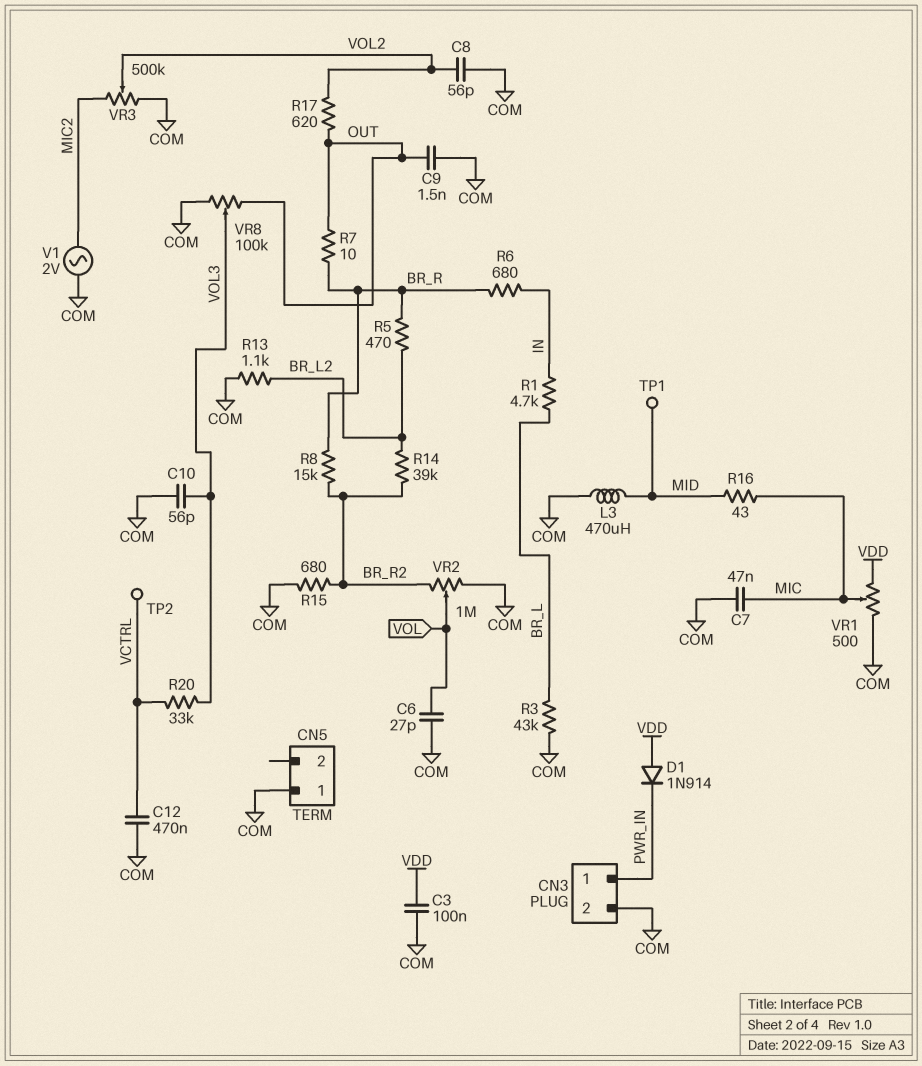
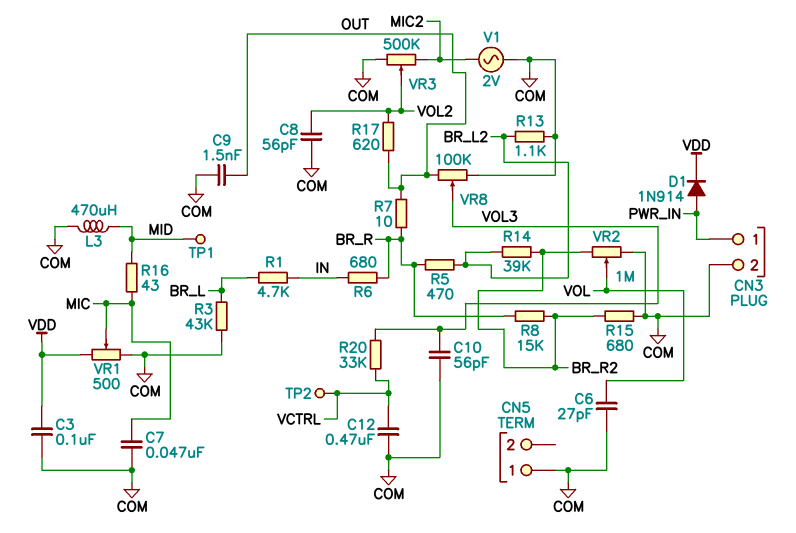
D1: diode 1N914 (A VDD, K PWR_IN) -> diode 1N914 (A PWR_IN, K VDD)

